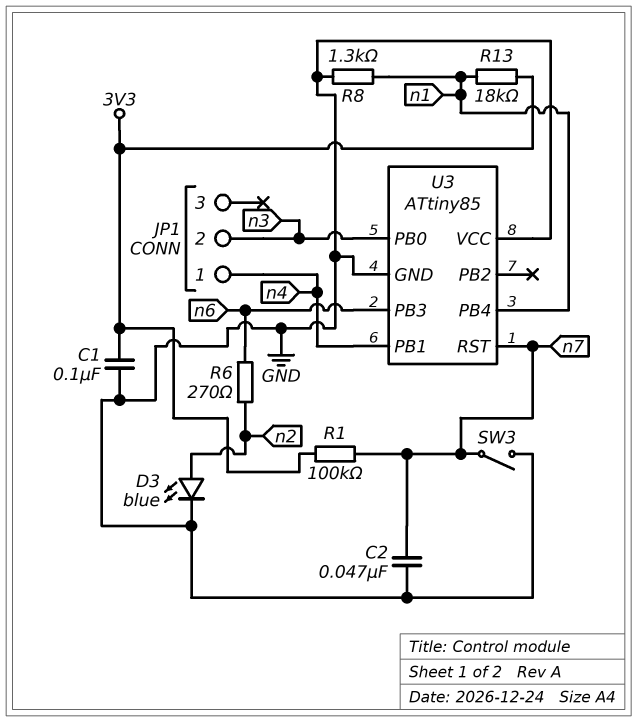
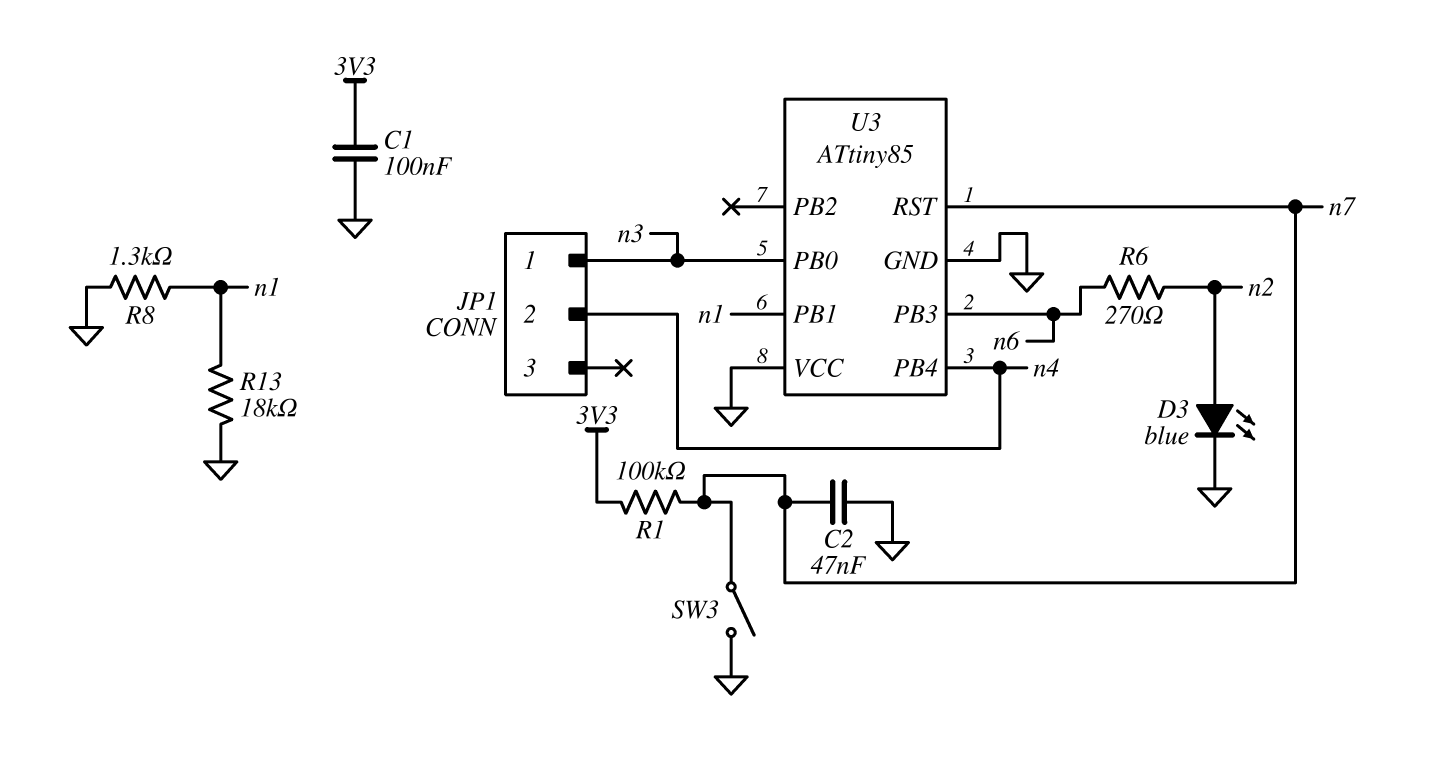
JP1 pin 1: n4 -> n3
JP1 pin 2: n3 -> n4
R13: 18k (3V3, n1) -> 18k (GND, n1)
U3 pin PB1: n4 -> n1
U3 pin PB4: n1 -> n4

